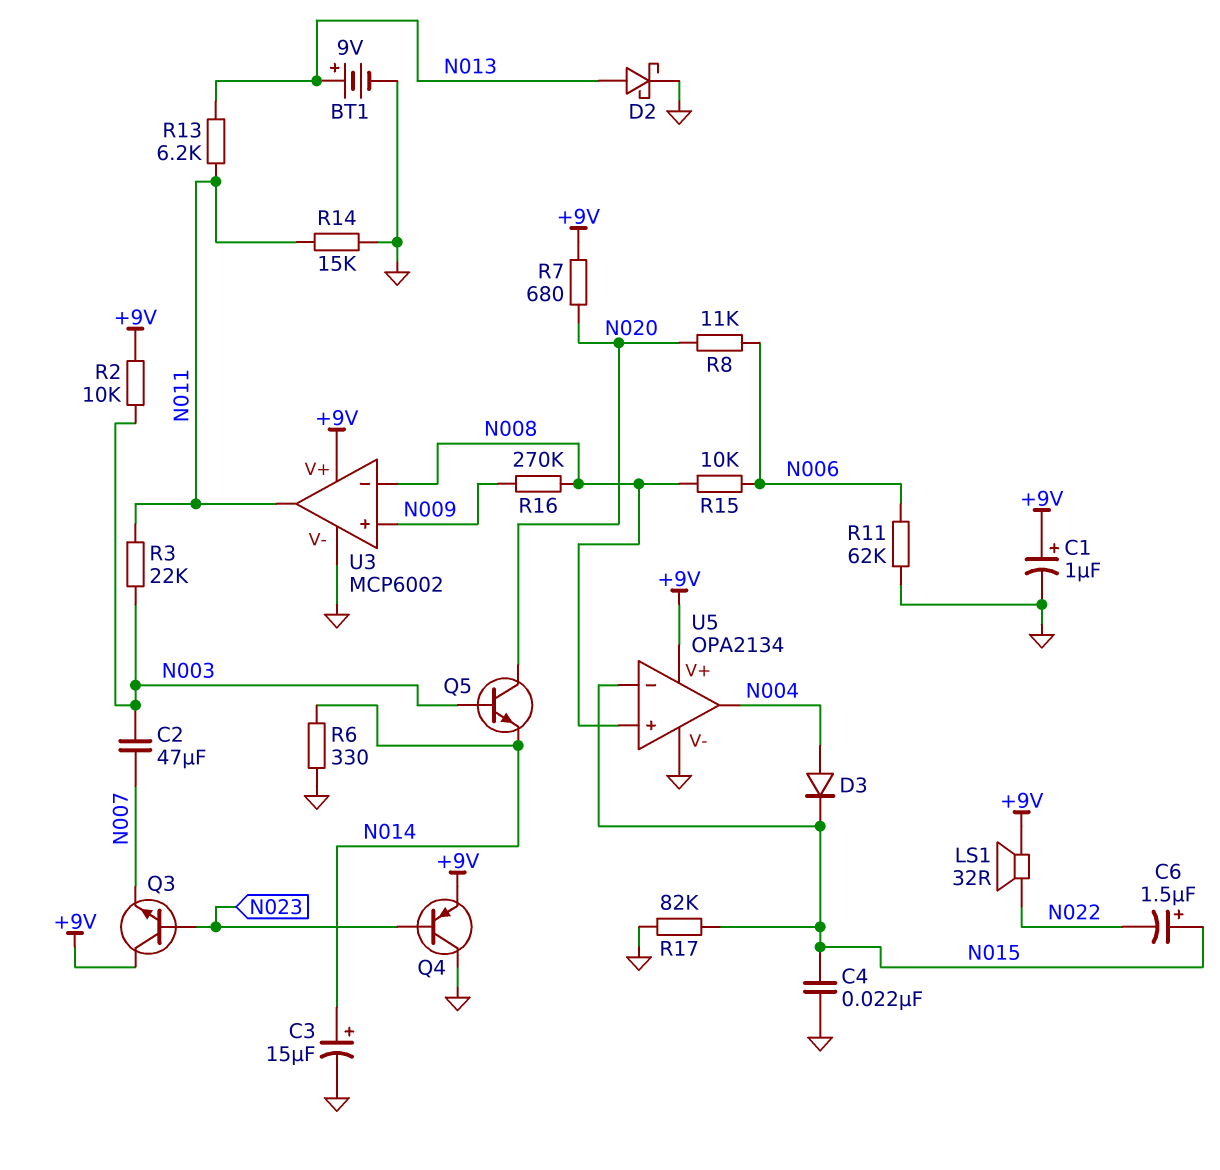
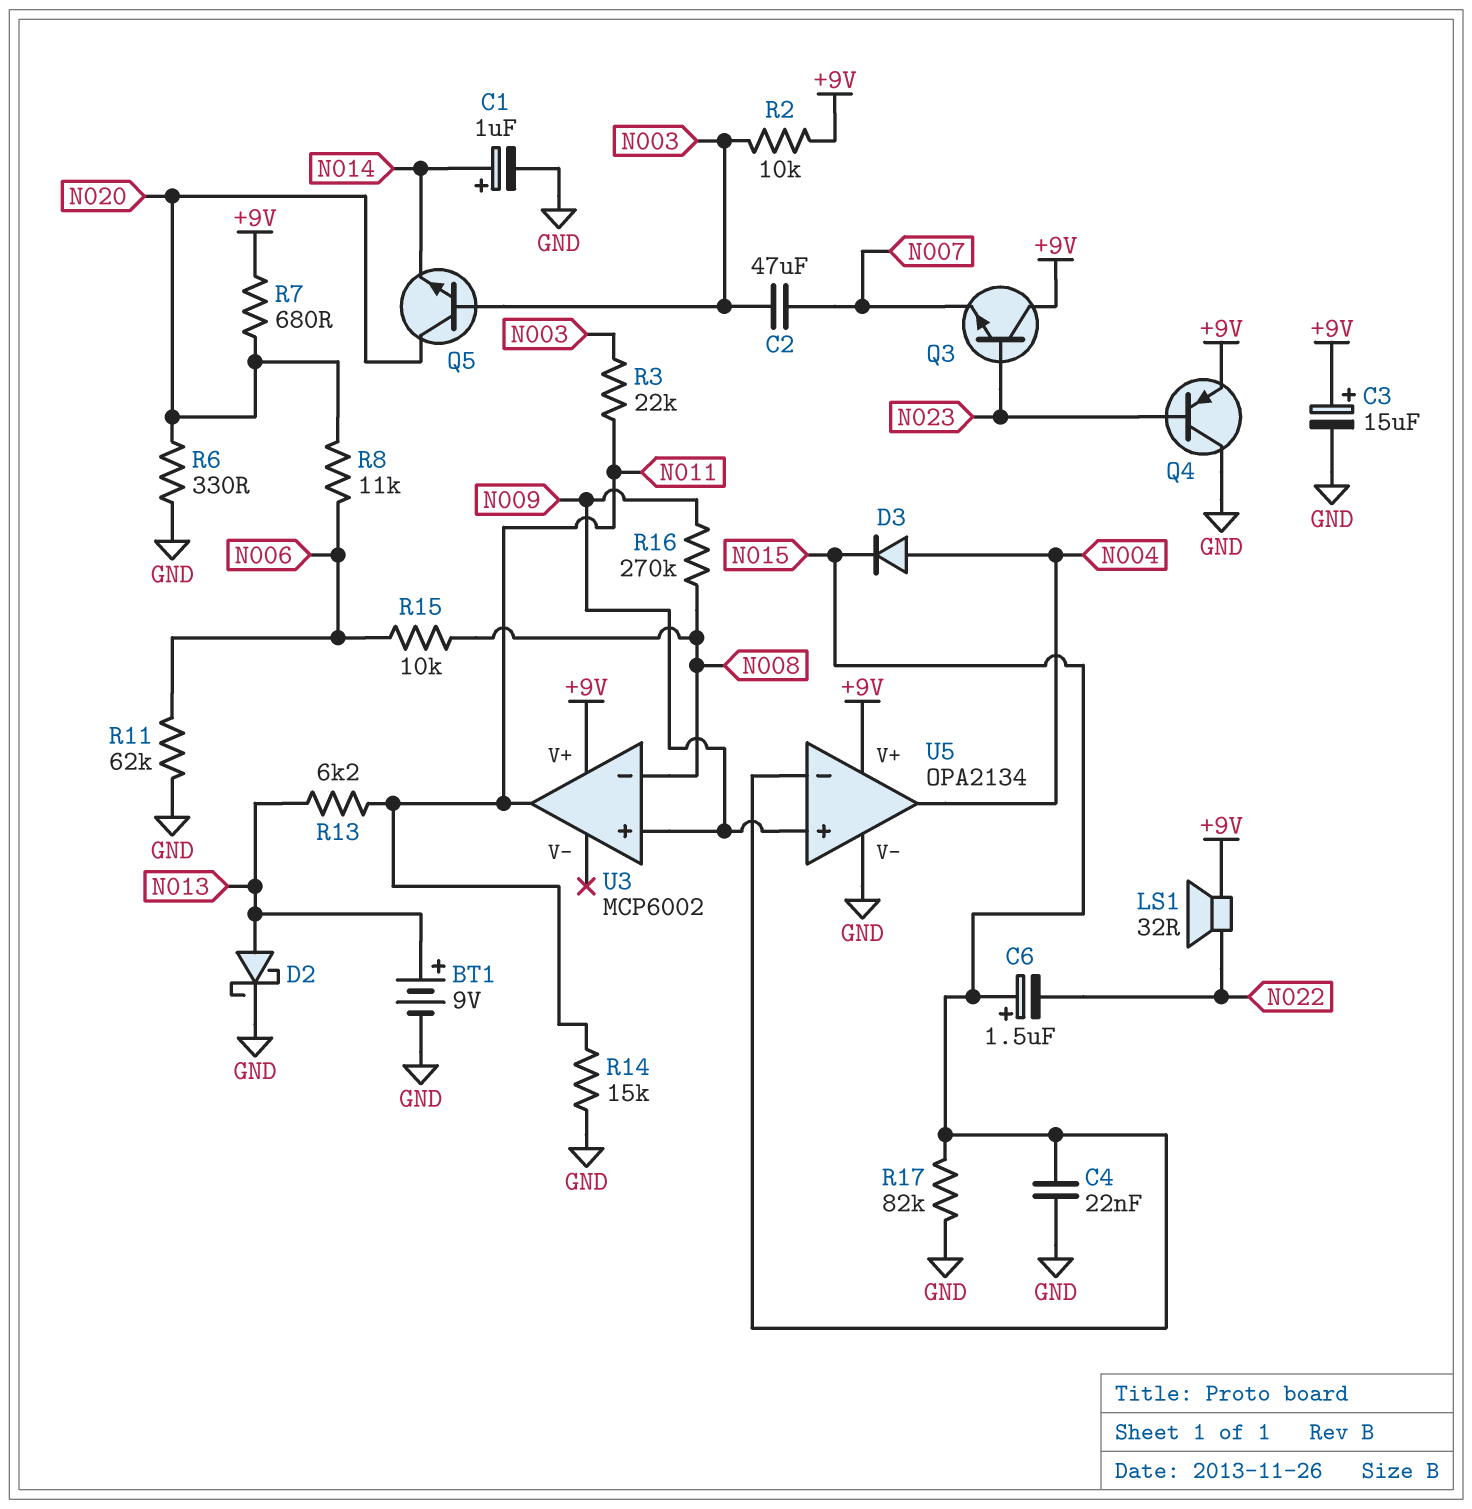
C1: 1uF (plus +9V, minus GND) -> 1uF (plus N014, minus GND)
C3: 15uF (plus N014, minus GND) -> 15uF (plus +9V, minus GND)
R6: 330 (GND, N014) -> 330 (GND, N020)
U3 pin V-: GND -> none
U5 pin in+: N008 -> N009

